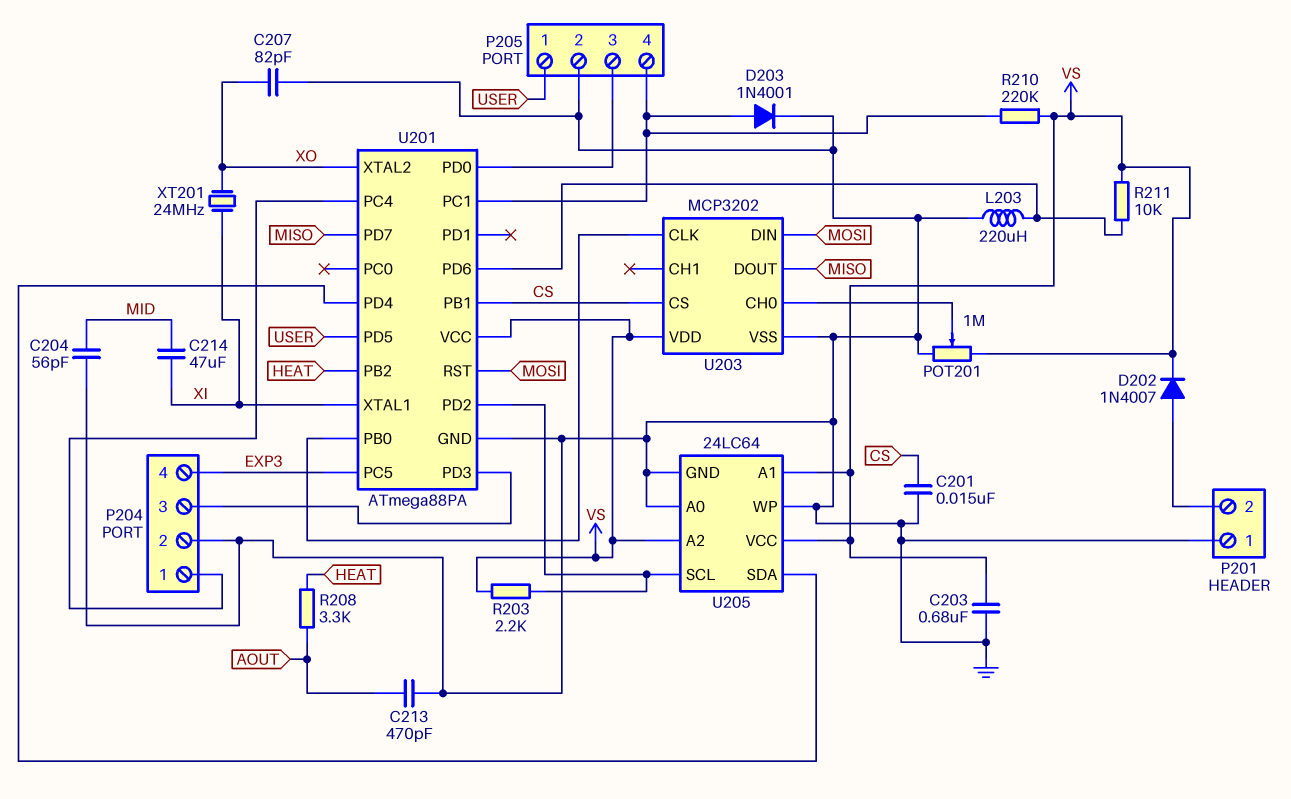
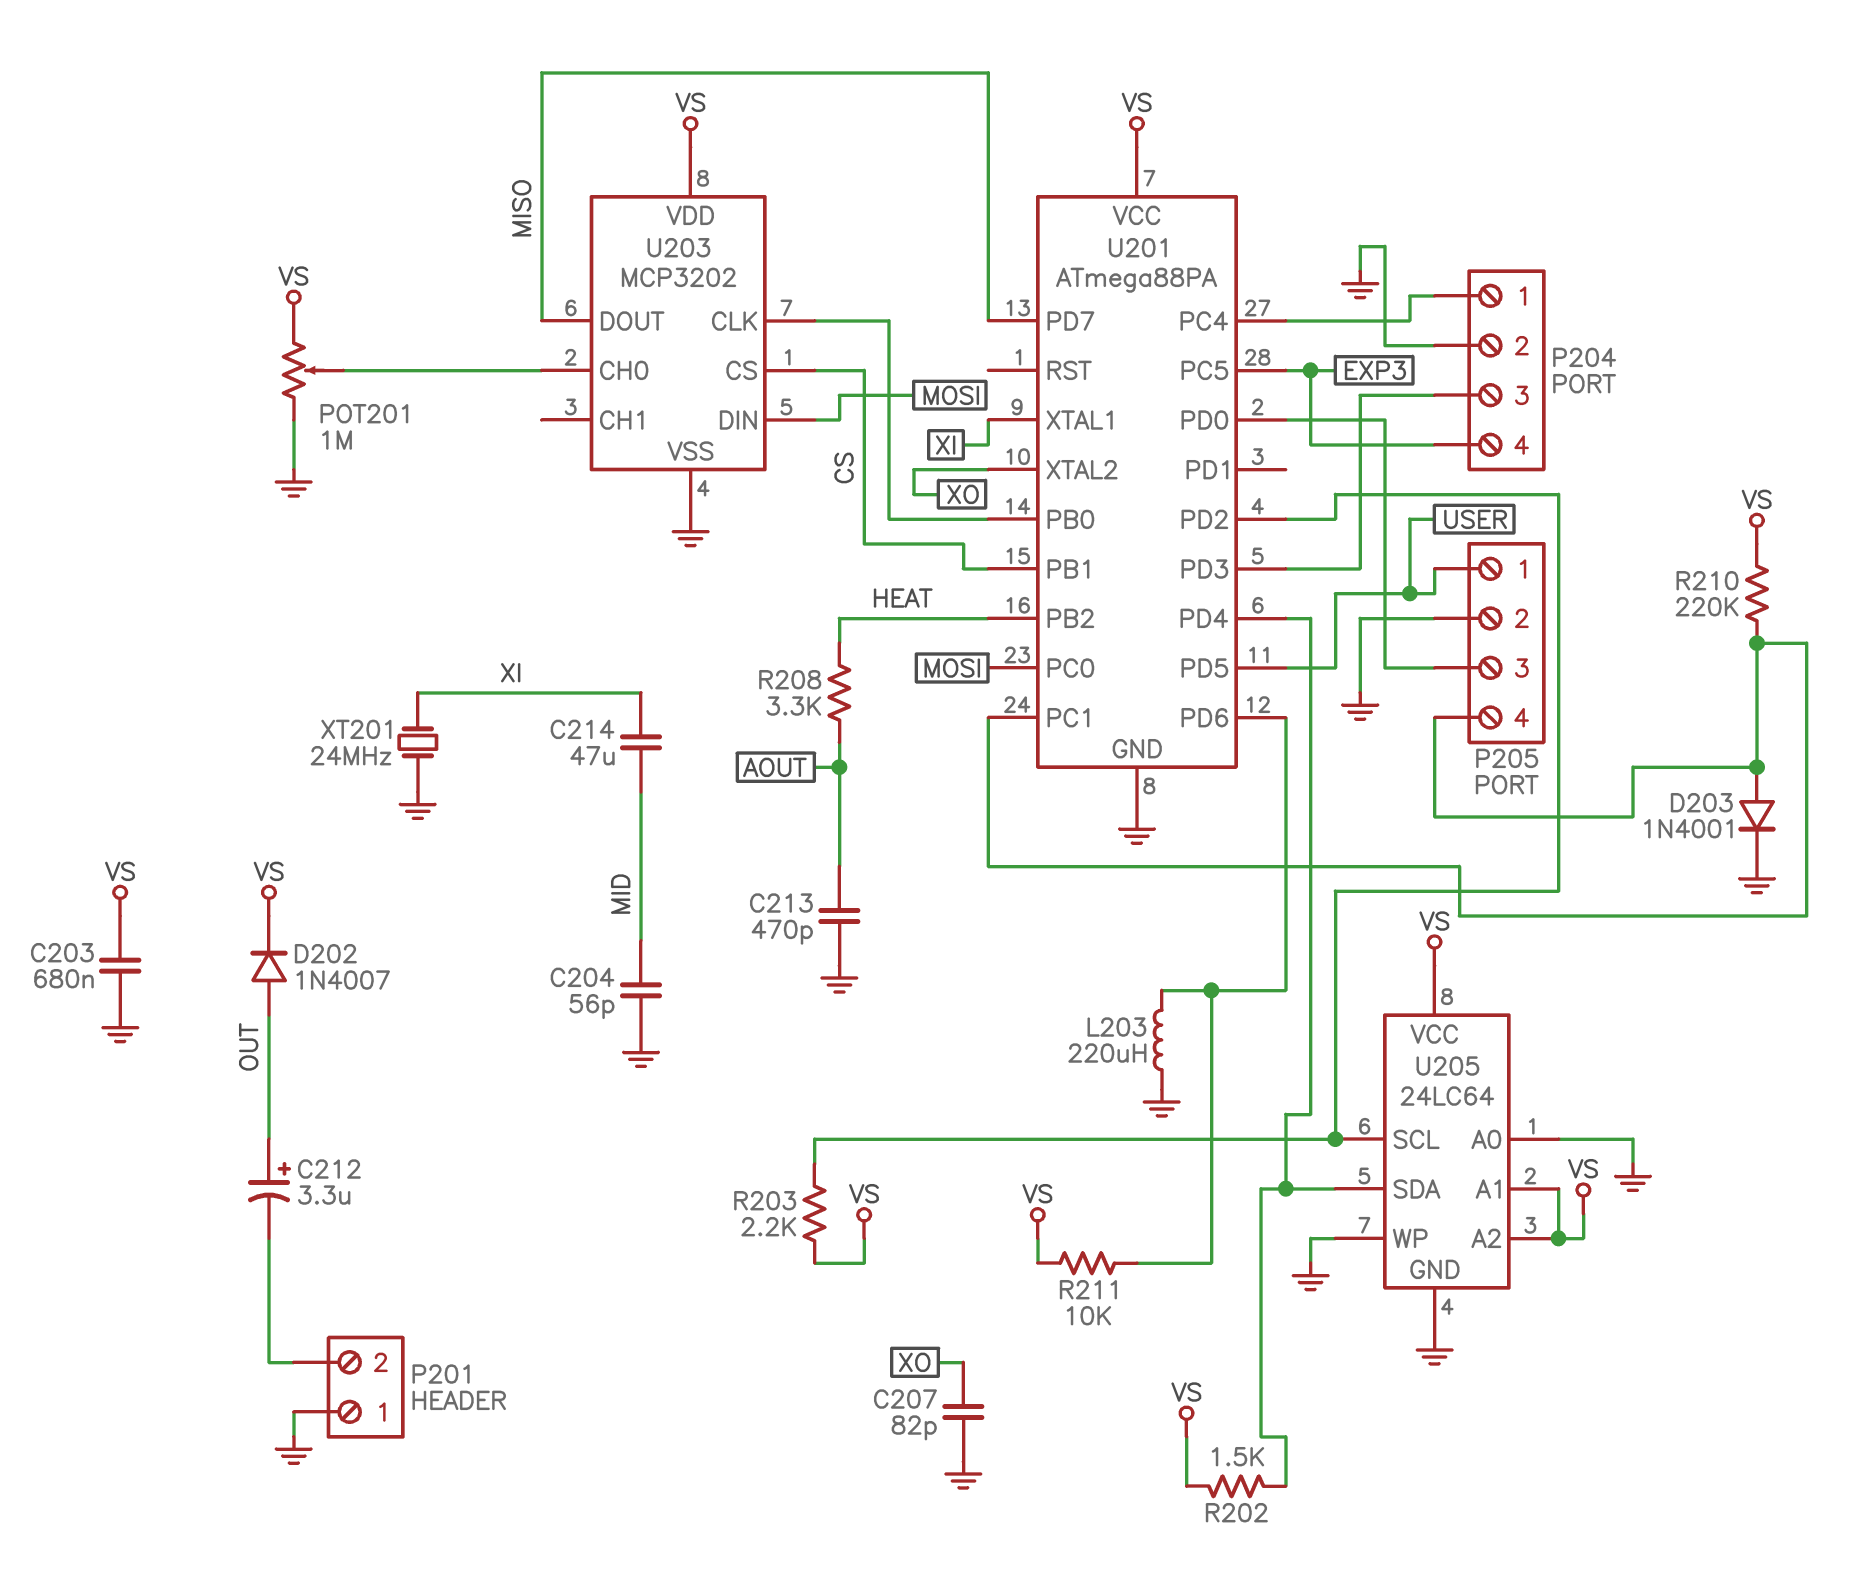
C201: 15nF (CS, GND) -> none
C212: none -> 3.3uF (plus OUT, minus P201/2)
D202: diode 1N4007 (A P201/2, K VS) -> diode 1N4007 (A OUT, K VS)
R202: none -> 1.5k (U201/PD4, VS)
U201 pin PC0: none -> MOSI
U201 pin RST: MOSI -> none
XT201: 24MHz (XI, XO) -> 24MHz (GND, XI)

